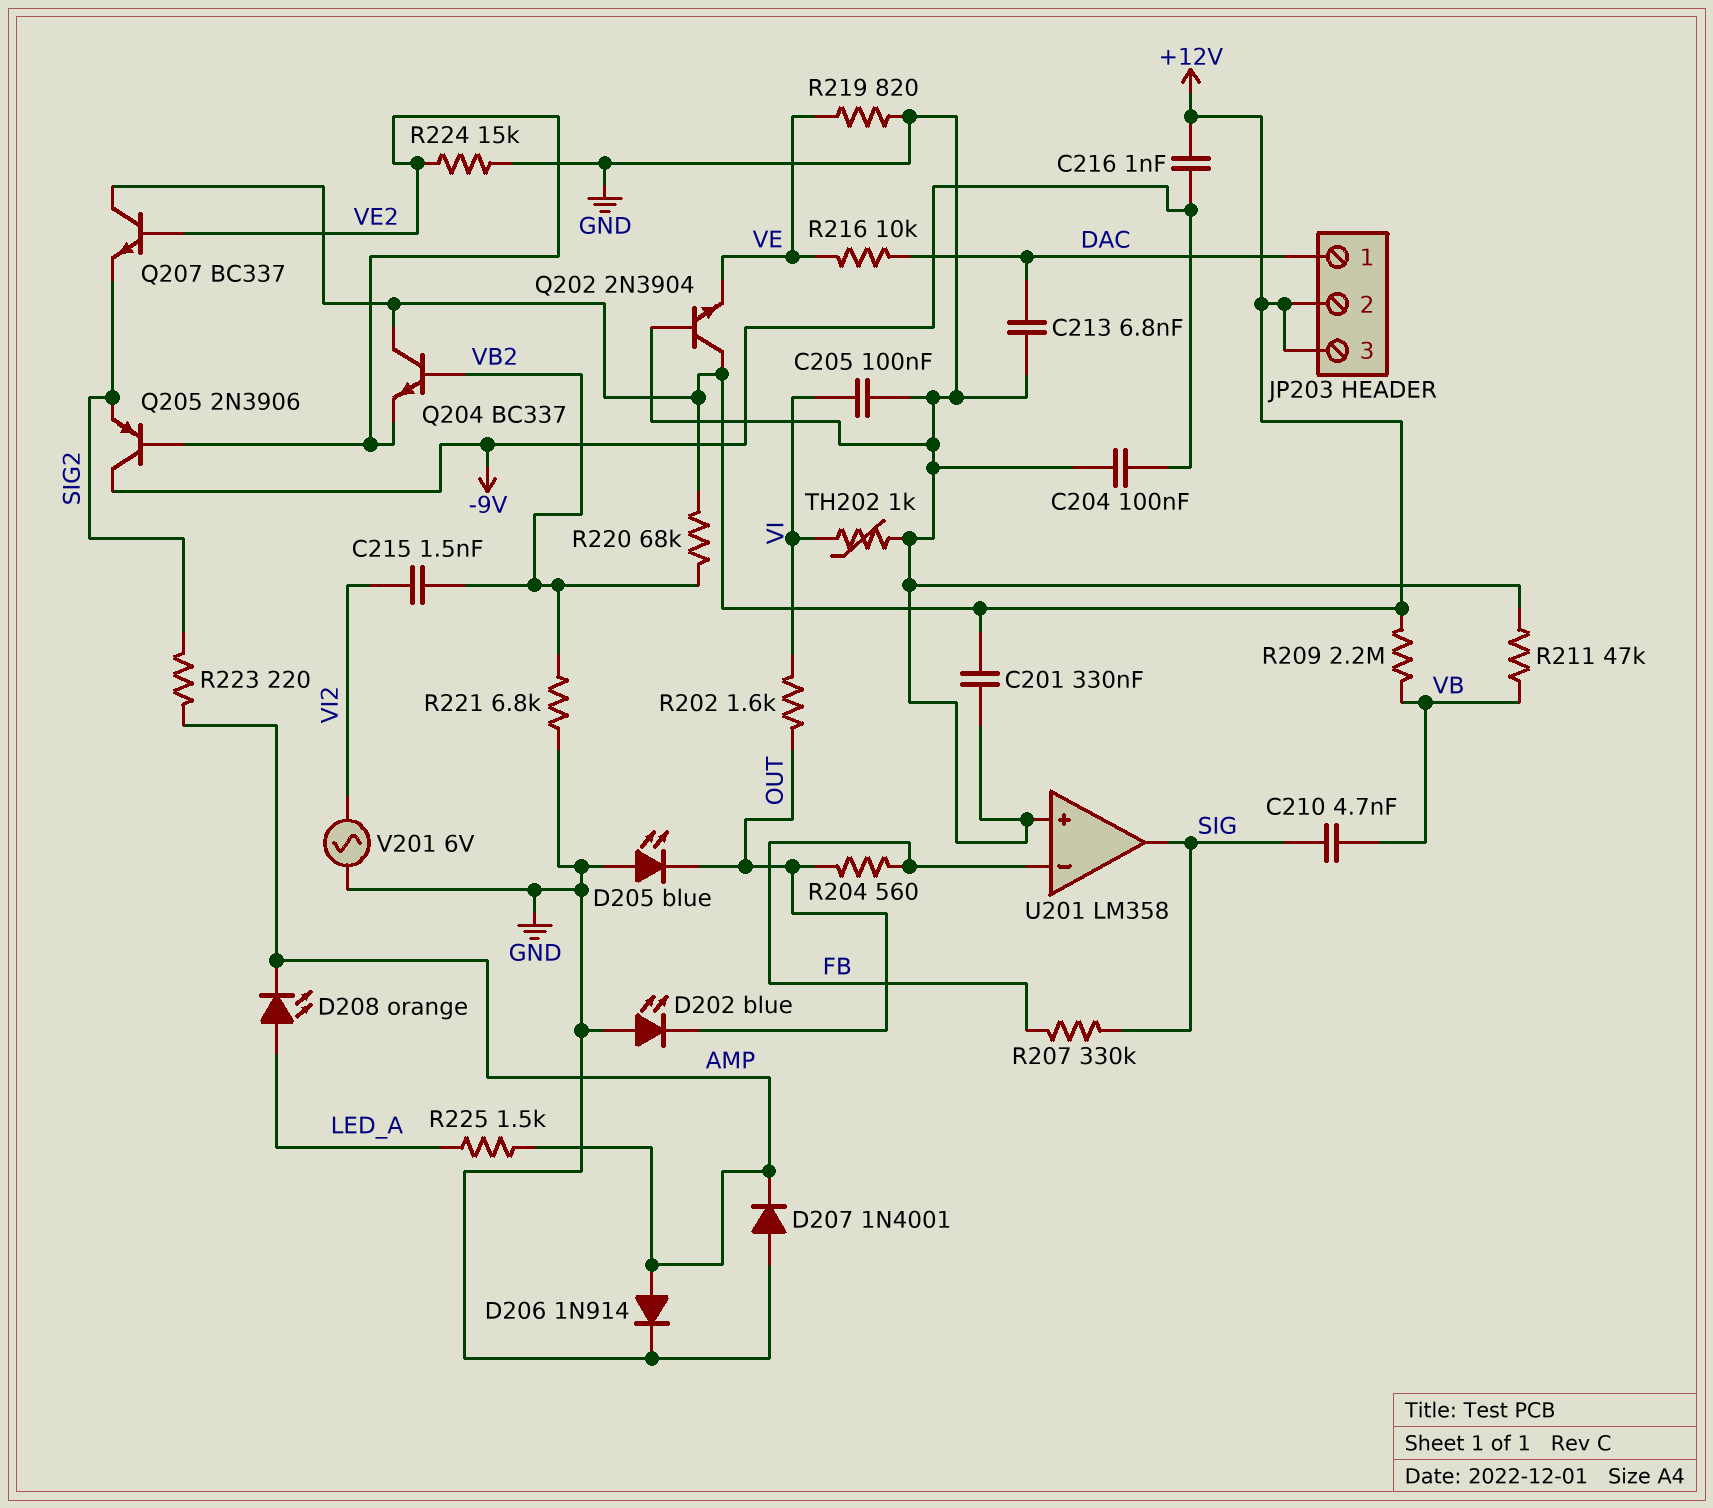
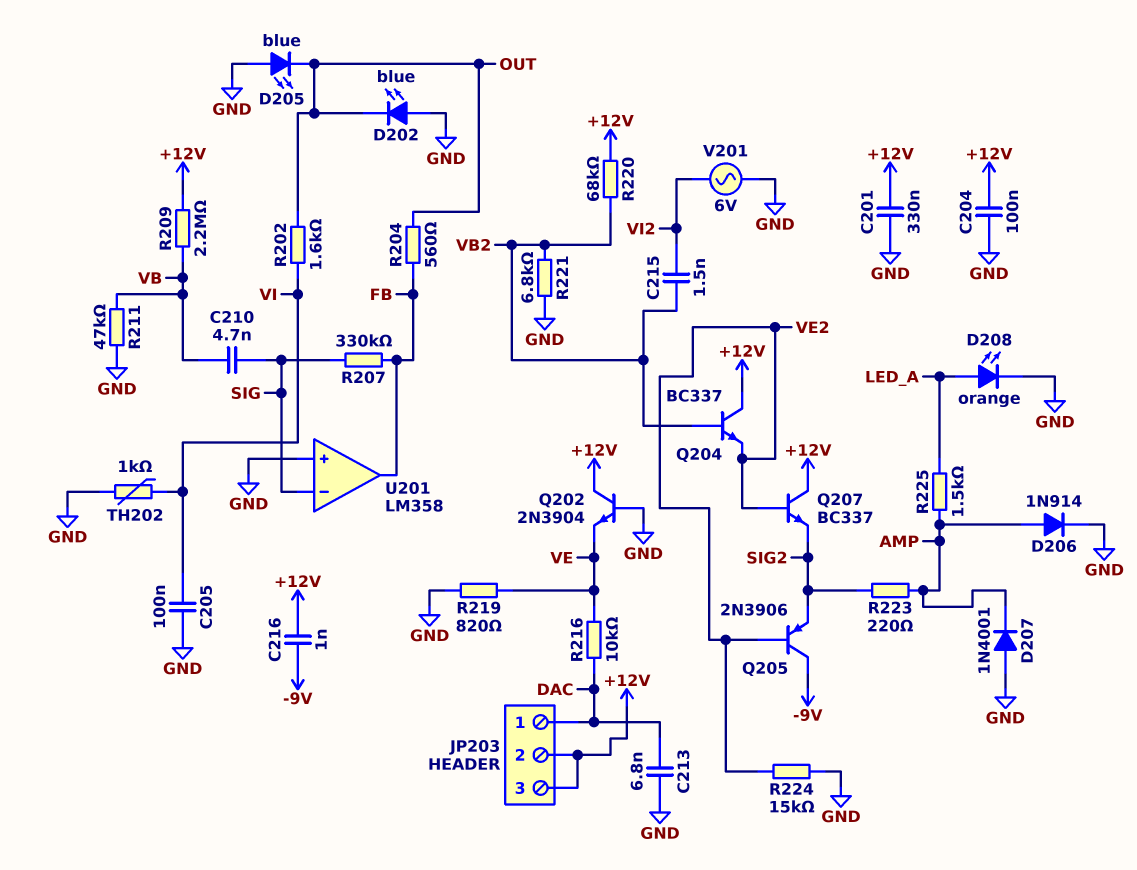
C204: 100nF (-9V, GND) -> 100nF (+12V, GND)
D208: LED orange (A LED_A, K AMP) -> LED orange (A LED_A, K GND)
U201 pin in-: FB -> SIG
U201 pin out: SIG -> FB

